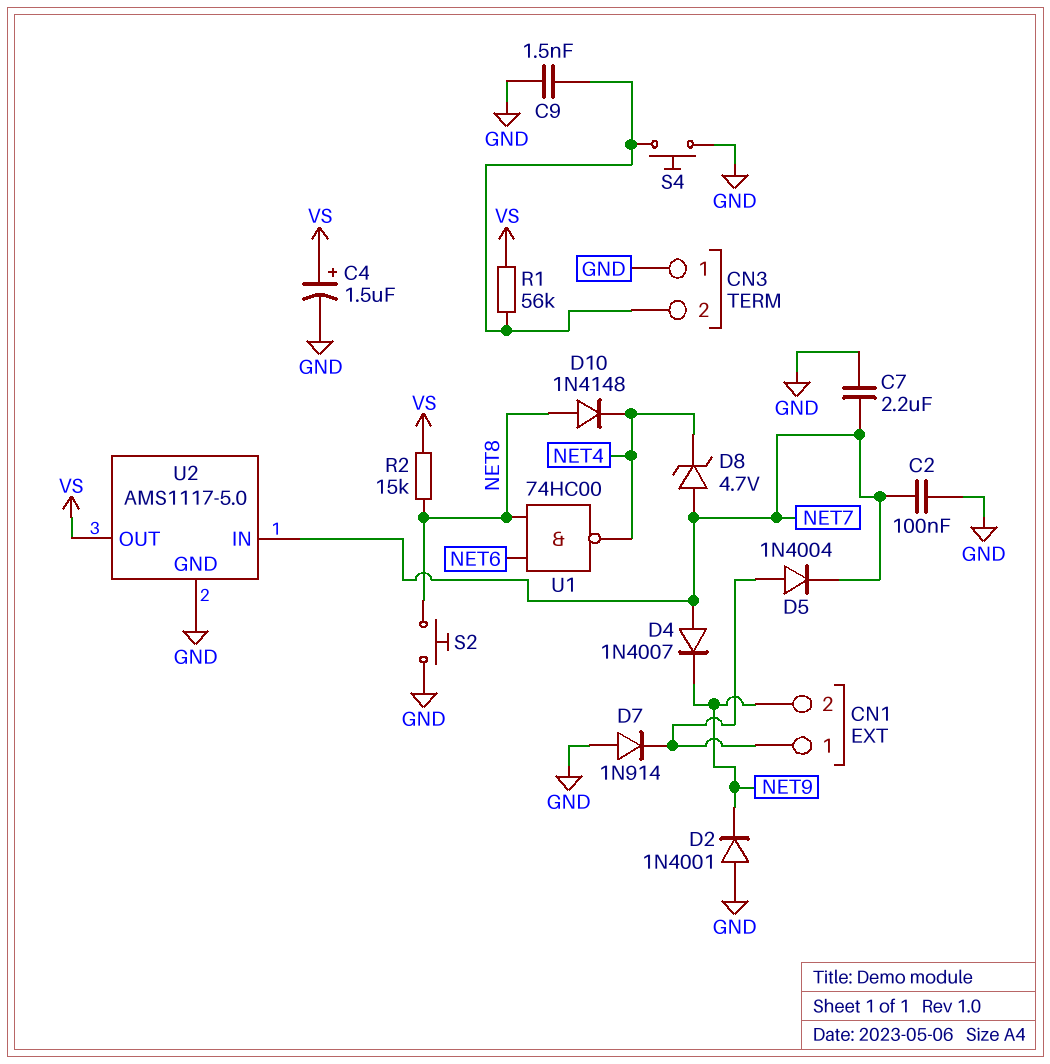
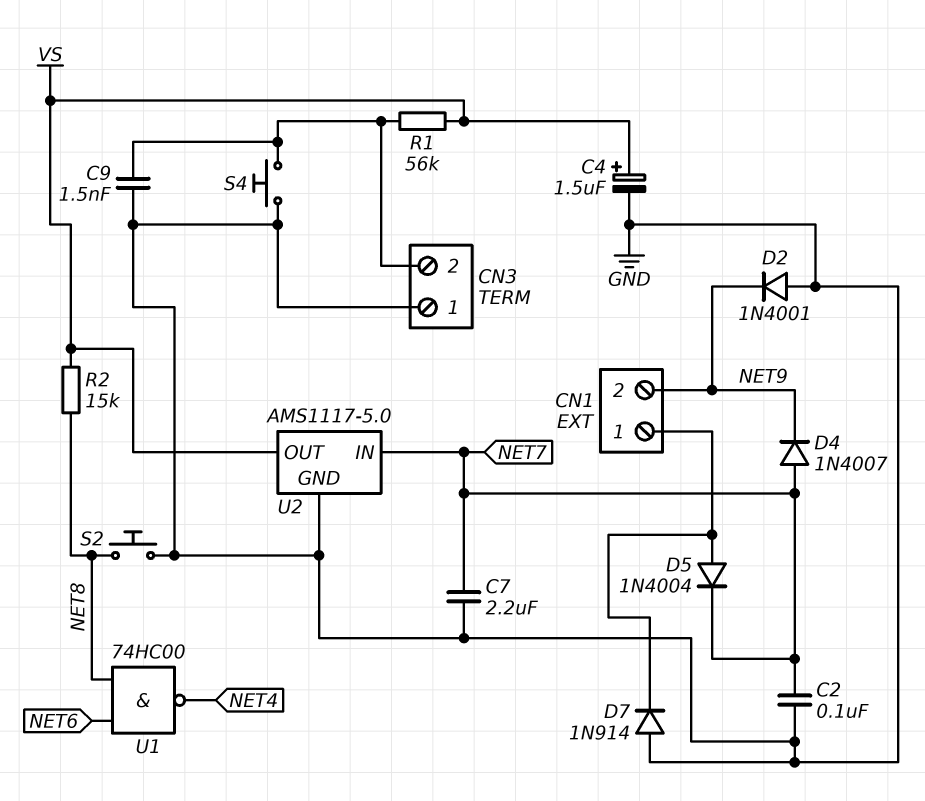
D8: zener 4.7V (A NET7, K NET4) -> none
D10: diode 1N4148 (A NET8, K NET4) -> none

